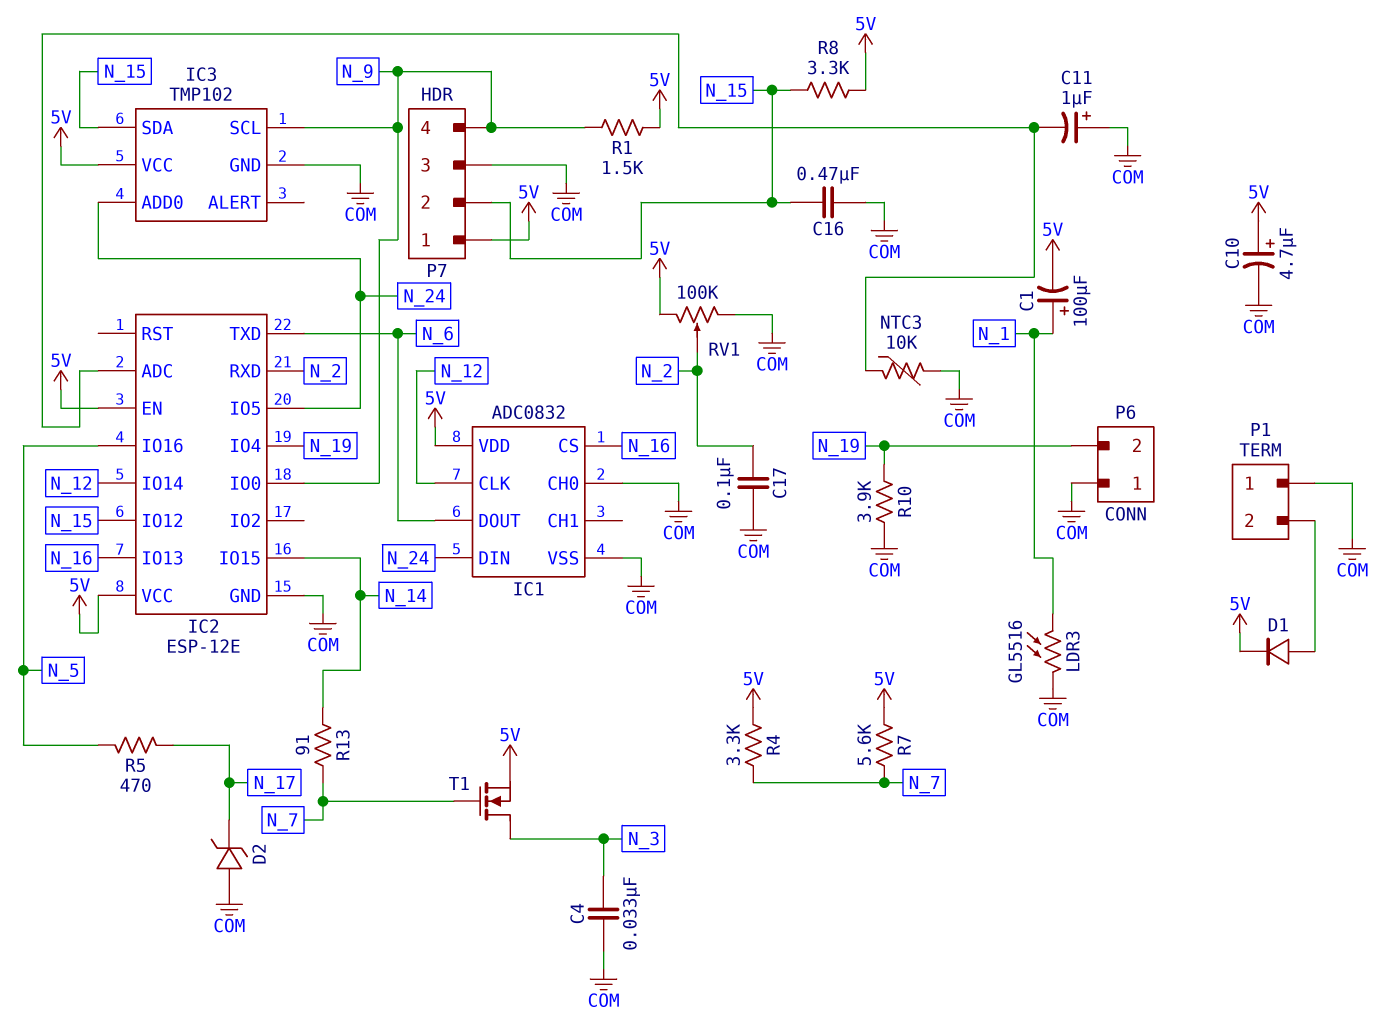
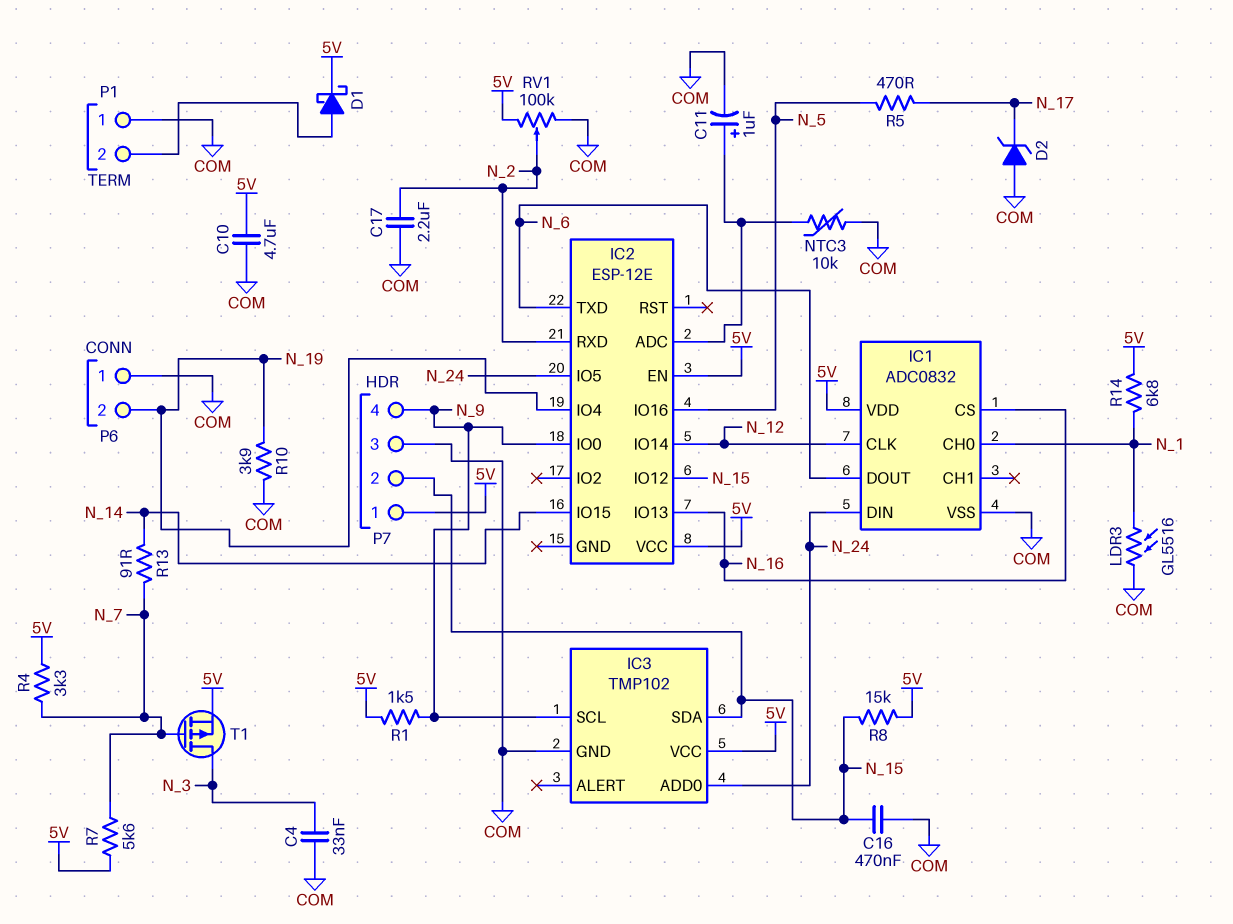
C1: 100uF (plus N_1, minus 5V) -> none
C10: 4.7uF (plus 5V, minus COM) -> 4.7uF (5V, COM)
C11: 1uF (plus COM, minus IC2/ADC) -> 1uF (plus IC2/ADC, minus COM)
C17: 100nF (COM, N_2) -> 2.2uF (COM, N_2)
D1: diode (A P1/2, K 5V) -> schottky (A P1/2, K 5V)
IC1 pin CH0: COM -> N_1
IC2 pin GND: COM -> none
R8: 3.3k (5V, N_15) -> 15k (5V, N_15)
R14: none -> 6.8k (5V, N_1)
T1: NMOS (G N_7, D N_3, S 5V) -> PMOS (G N_7, D N_3, S 5V)

